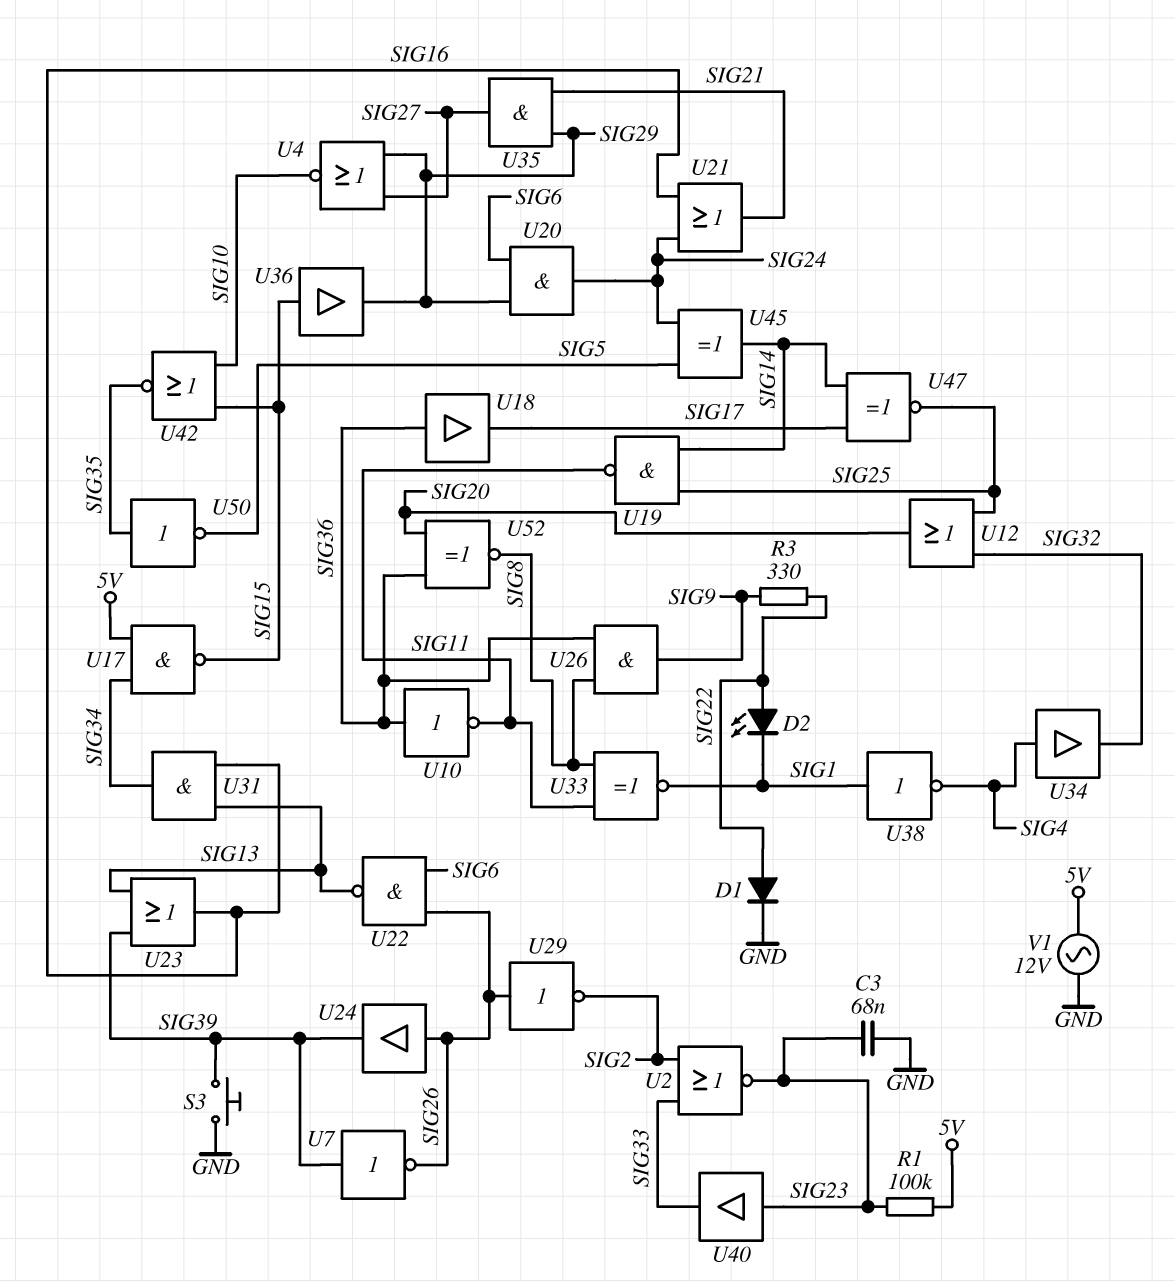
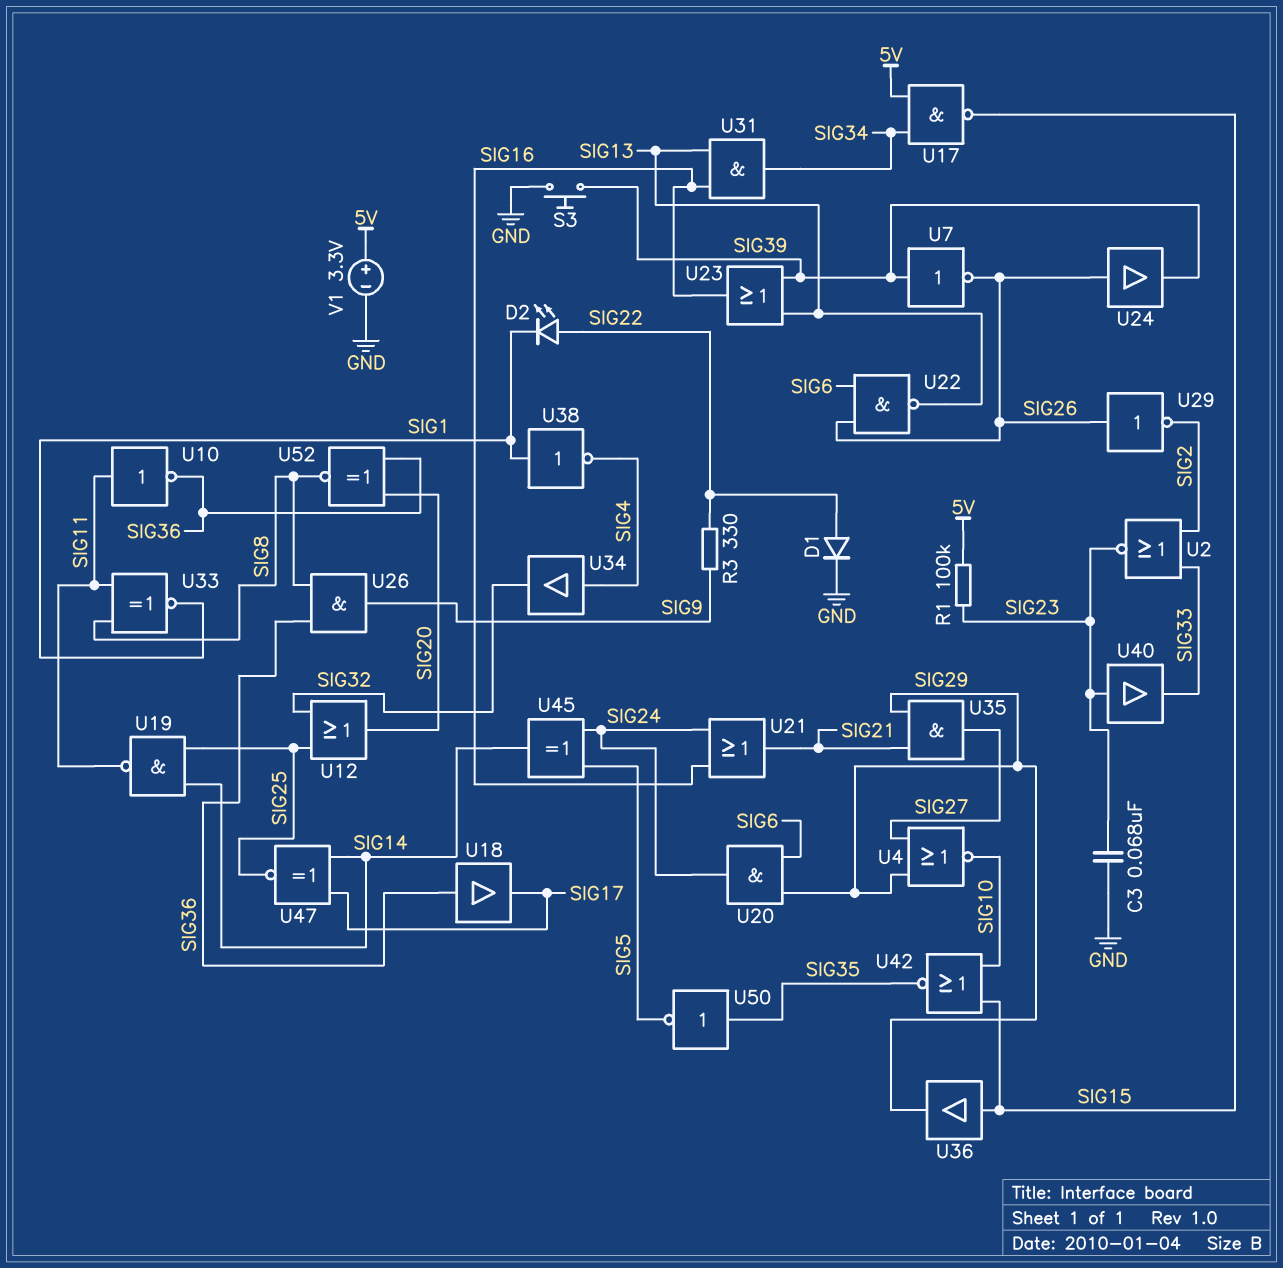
U10: NOT (in SIG36, out SIG11) -> NOT (in SIG11, out SIG36)
V1: AC 12V (5V, GND) -> 3.3V (plus 5V, minus GND)

